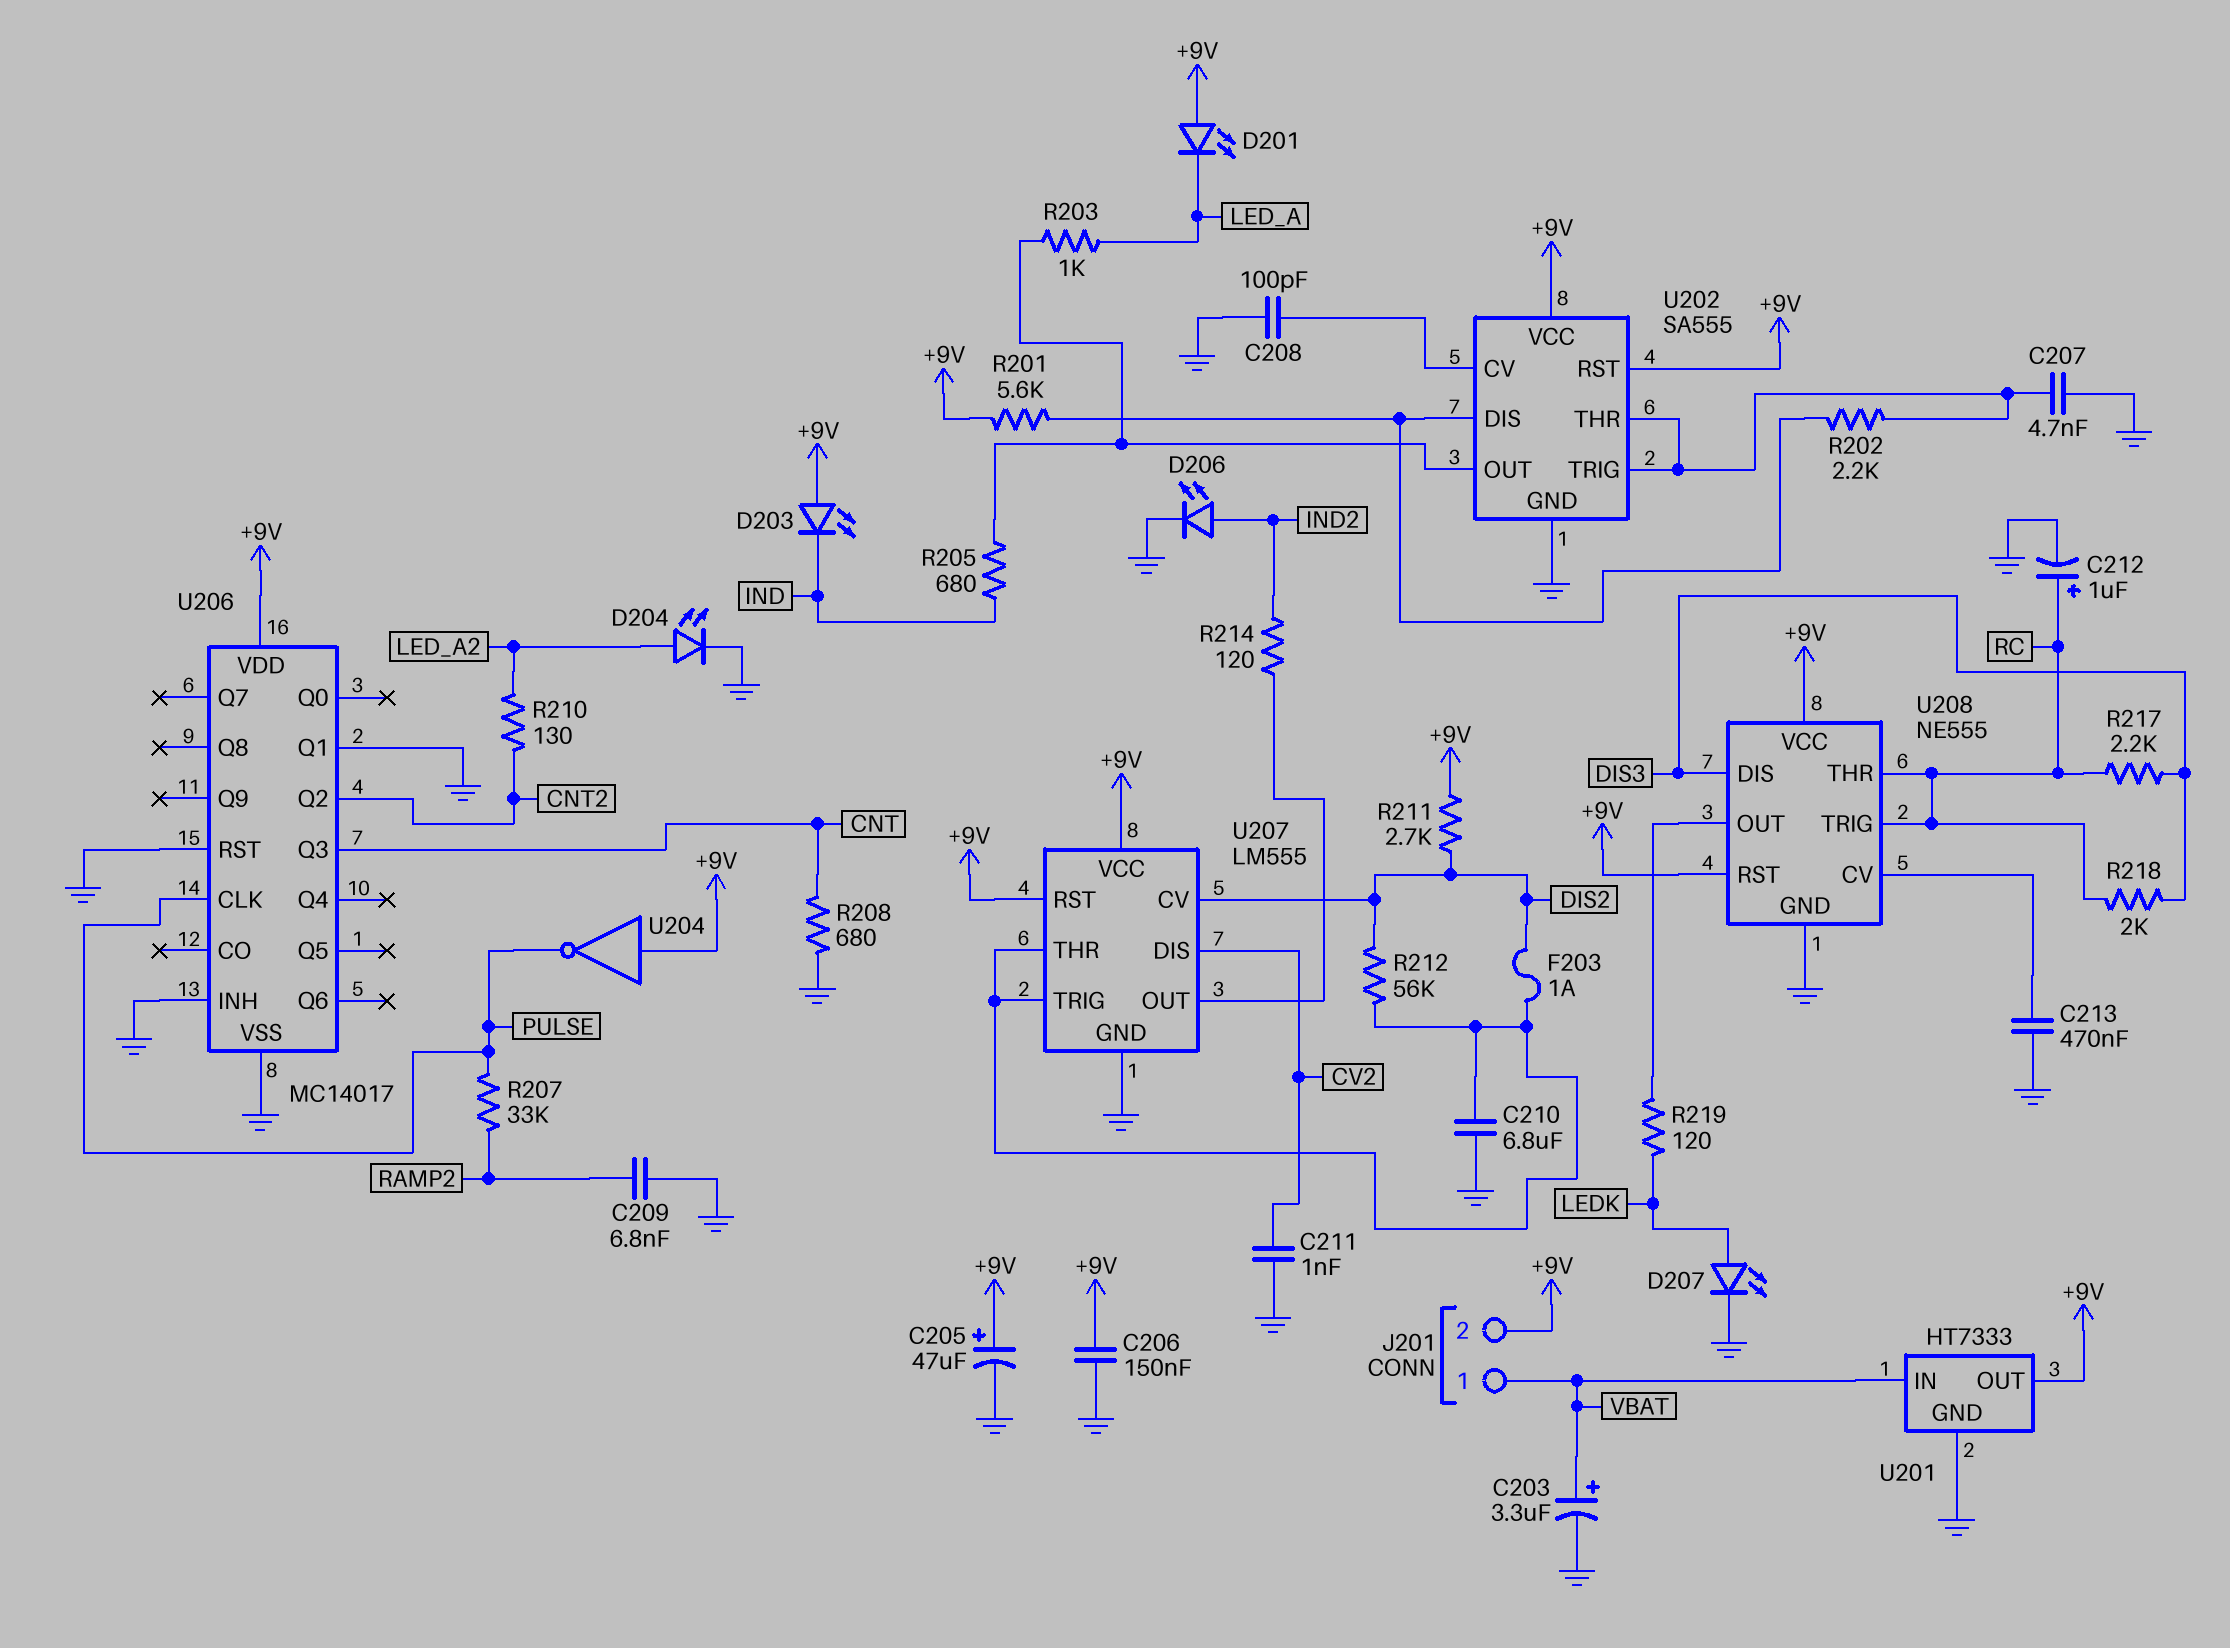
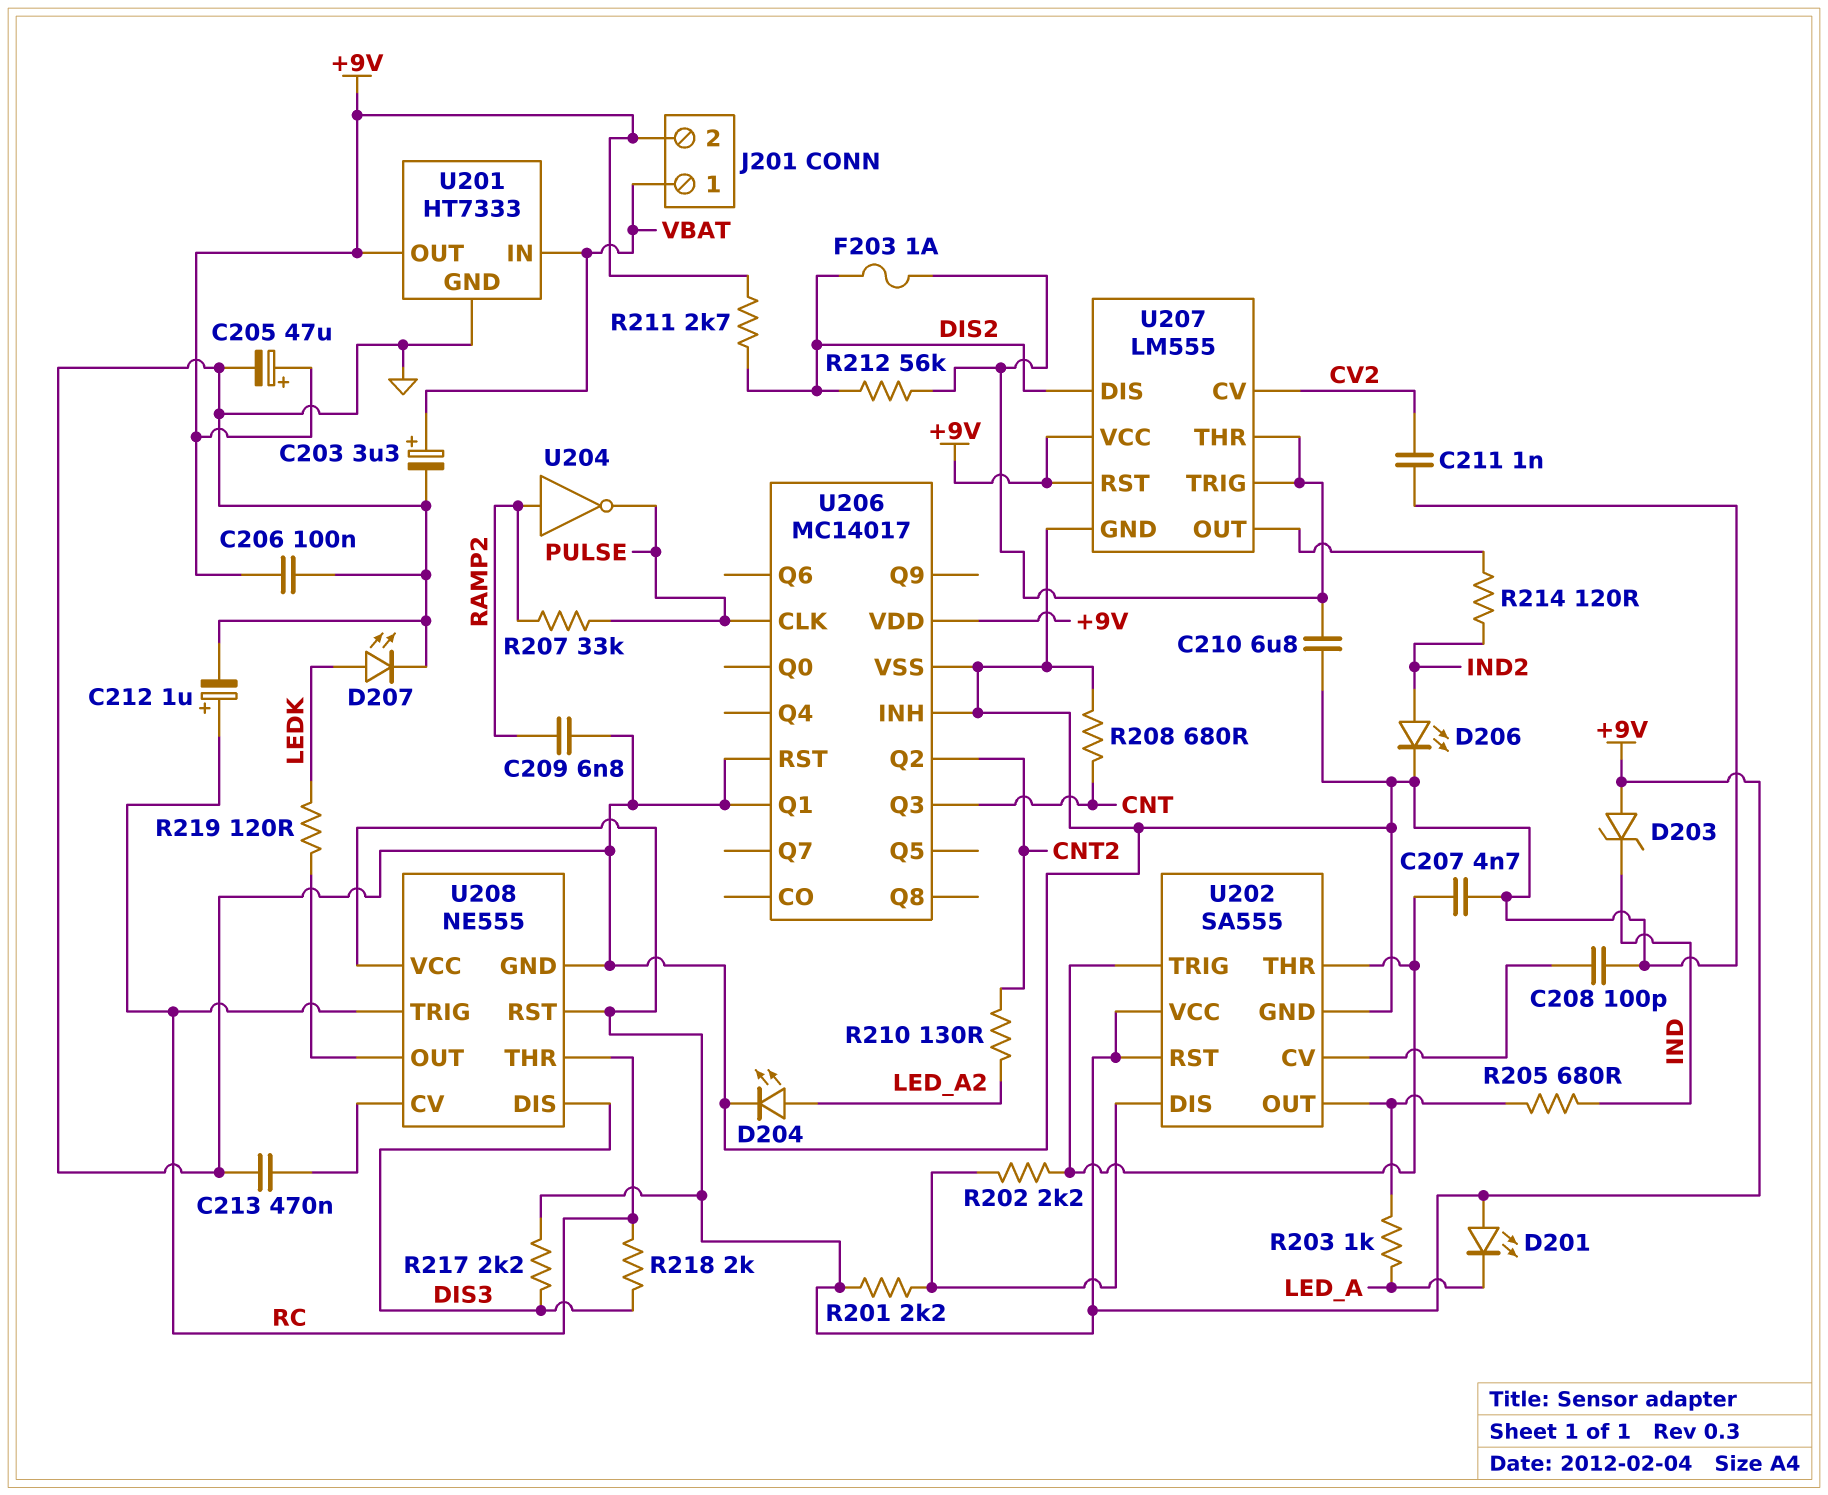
C206: 150nF (+9V, GND) -> 100nF (+9V, GND)
D203: LED (A +9V, K IND) -> zener (A +9V, K IND)
R201: 5.6k (+9V, U202/DIS) -> 2.2k (+9V, U202/DIS)
R217: 2.2k (DIS3, RC) -> 2.2k (+9V, DIS3)
U204: NOT (in +9V, out PULSE) -> NOT (in RAMP2, out PULSE)
U207 pin CV: DIS2 -> CV2
U207 pin DIS: CV2 -> DIS2

